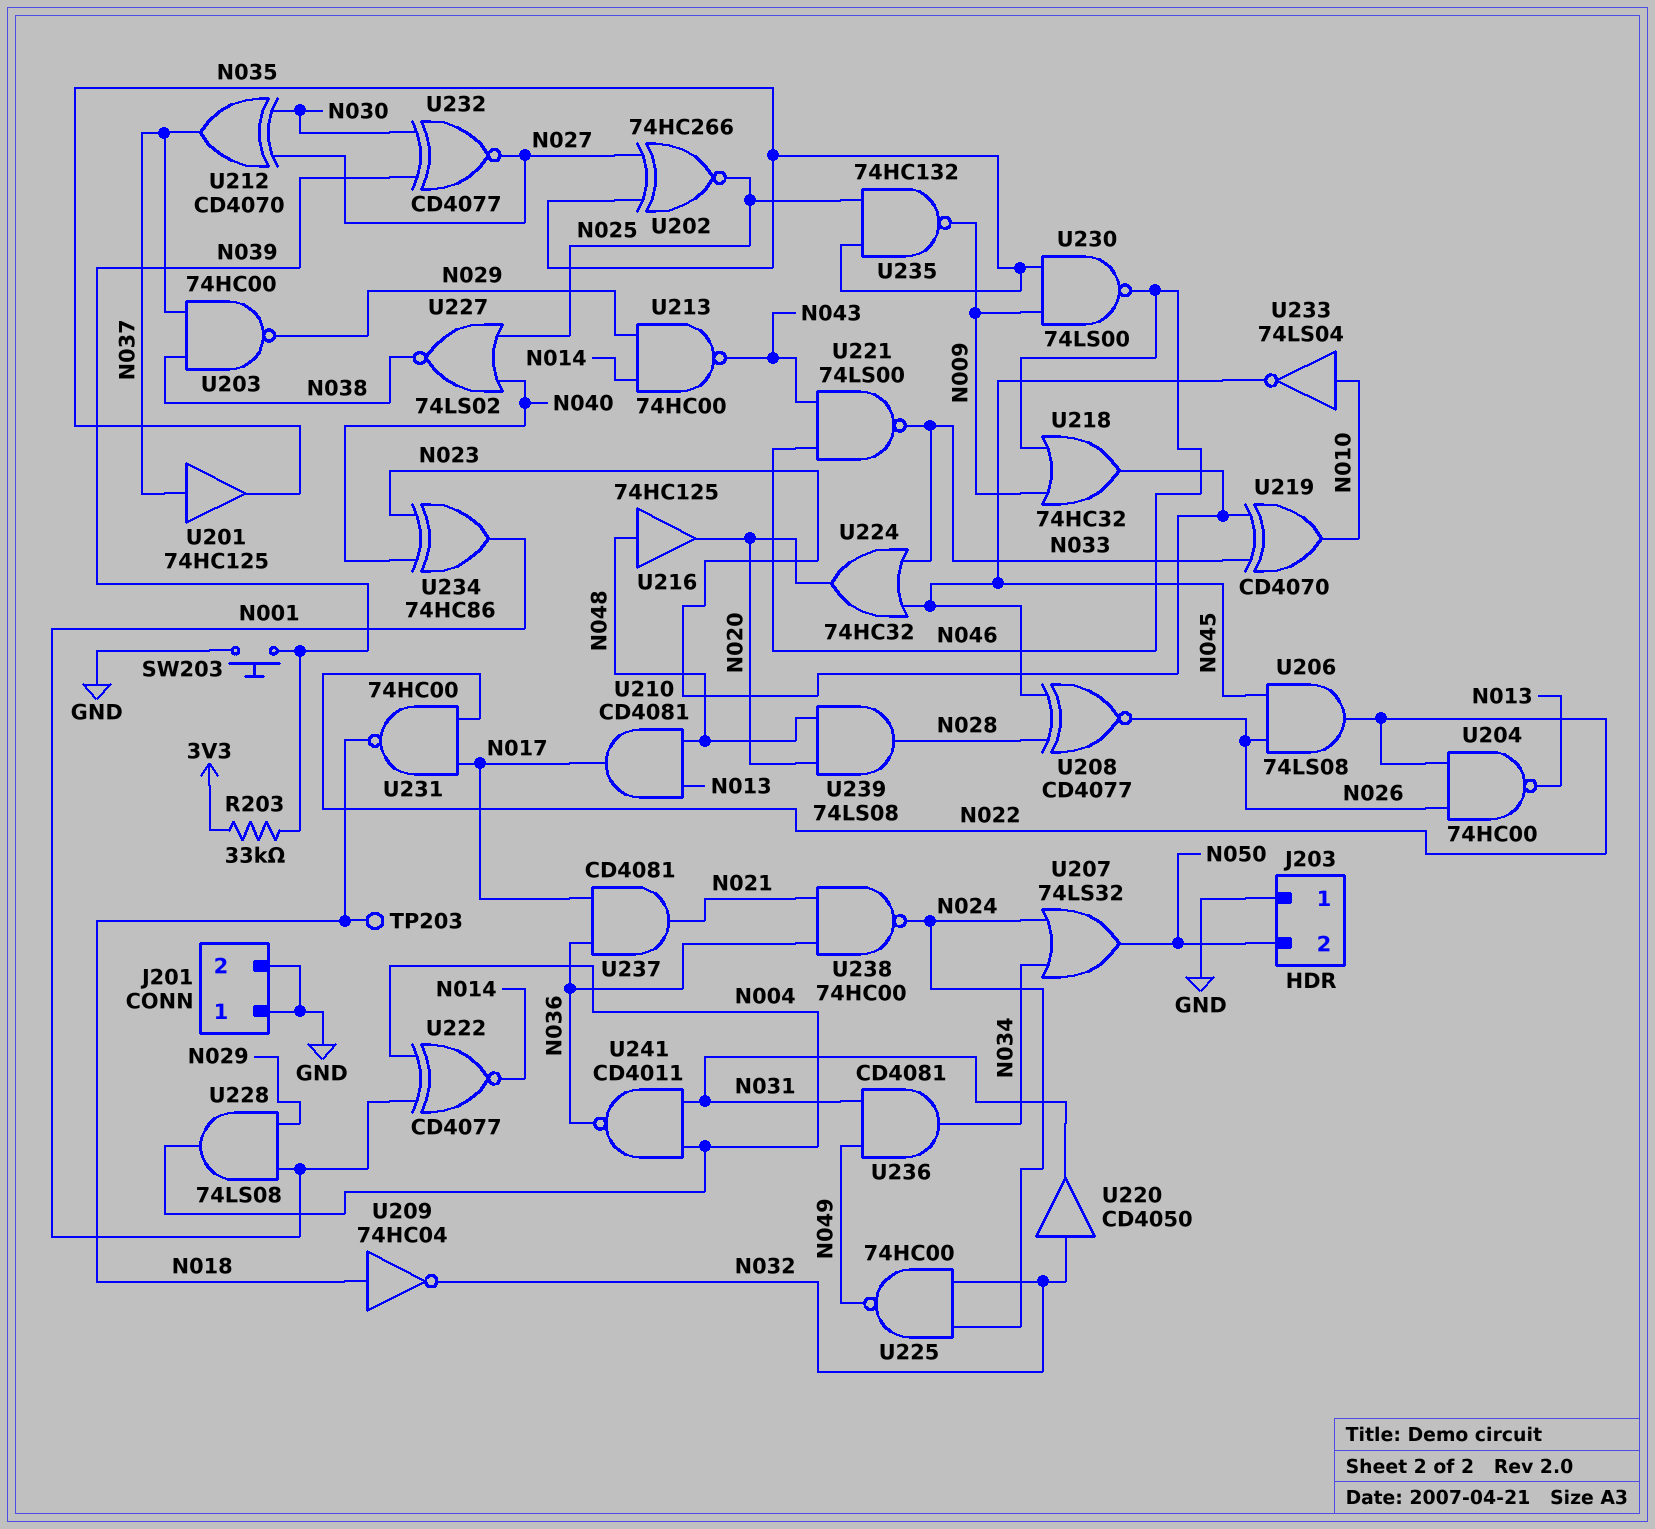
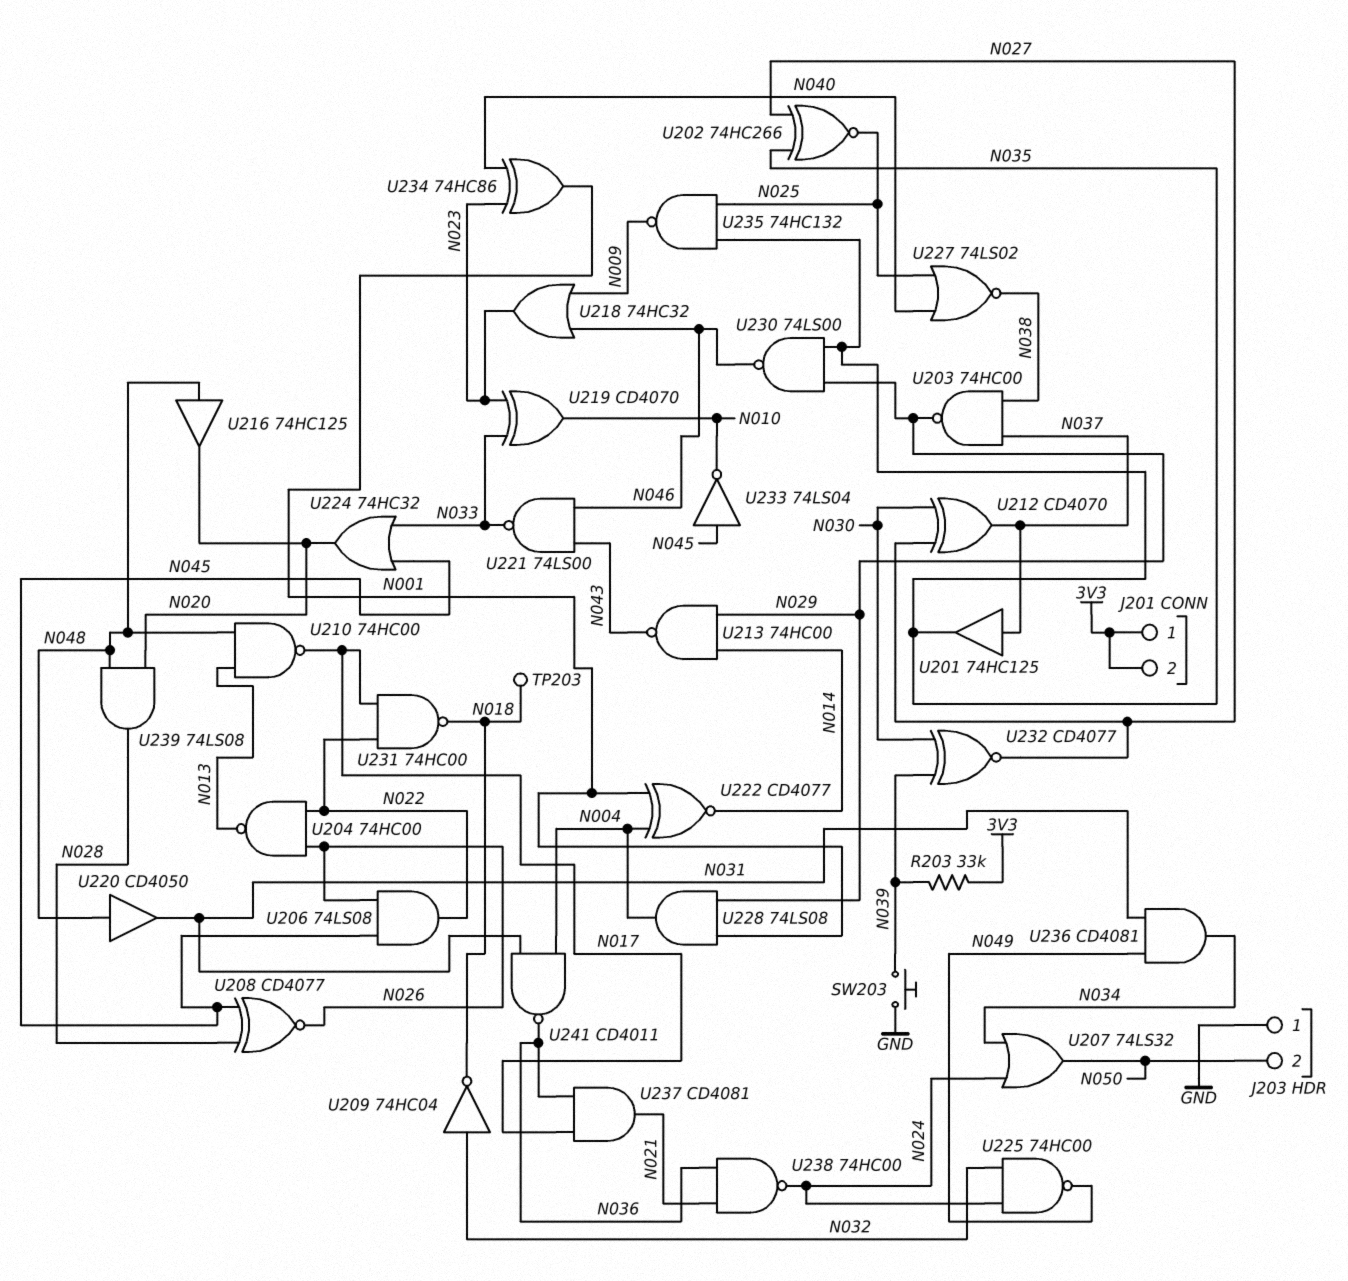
J201 pin 1: GND -> 3V3
J201 pin 2: GND -> 3V3
U209: NOT 74HC04 (in N018, out N032) -> NOT 74HC04 (in N032, out N018)
U210: AND CD4081 (in N013, in N048, out N017) -> NAND 74HC00 (in N013, in N048, out N017)
U220: buffer CD4050 (in N032, out N031) -> buffer CD4050 (in N048, out N031)
U230: NAND 74LS00 (in N009, in N035, out N046) -> NAND 74LS00 (in N029, in N035, out N046)
U233: NOT 74LS04 (in N010, out N045) -> NOT 74LS04 (in N045, out N010)

